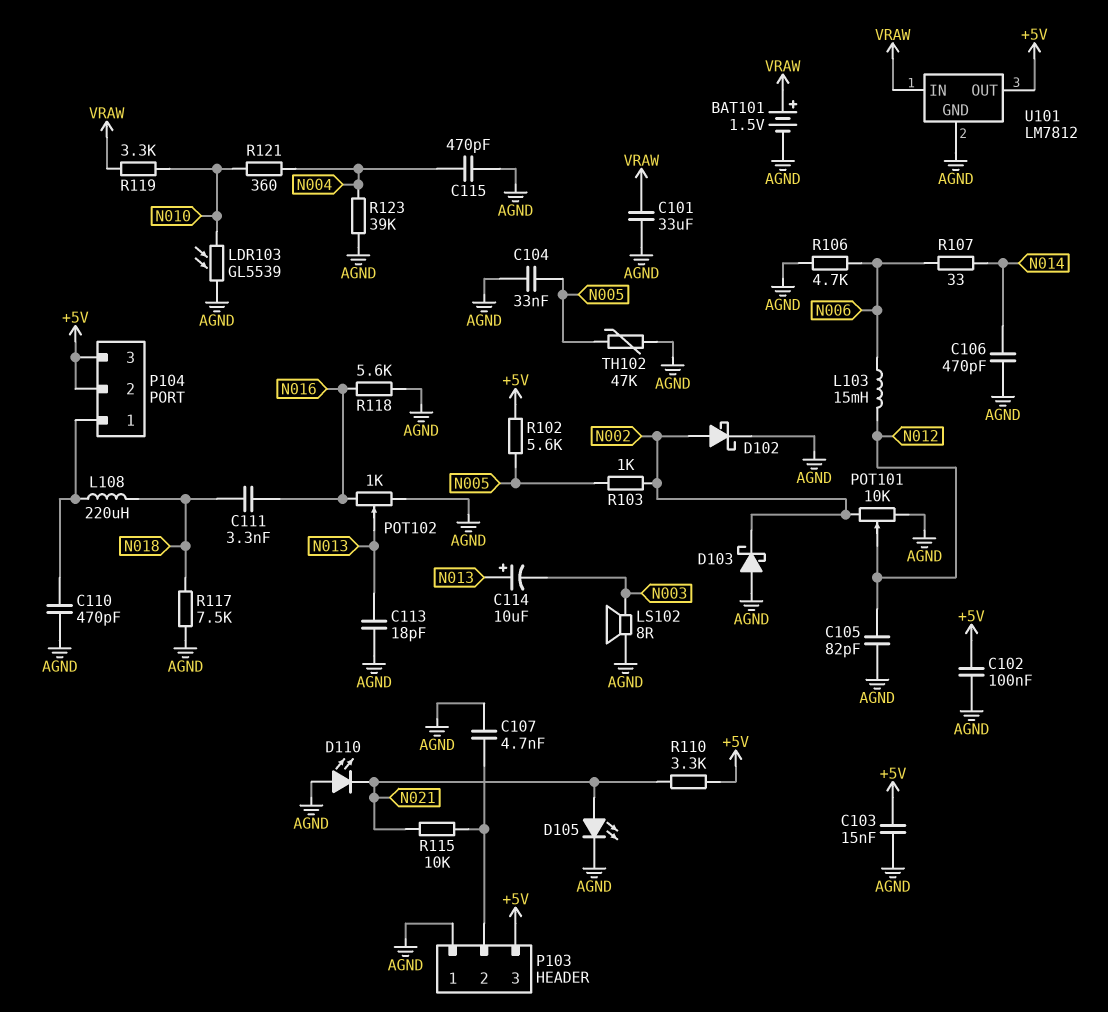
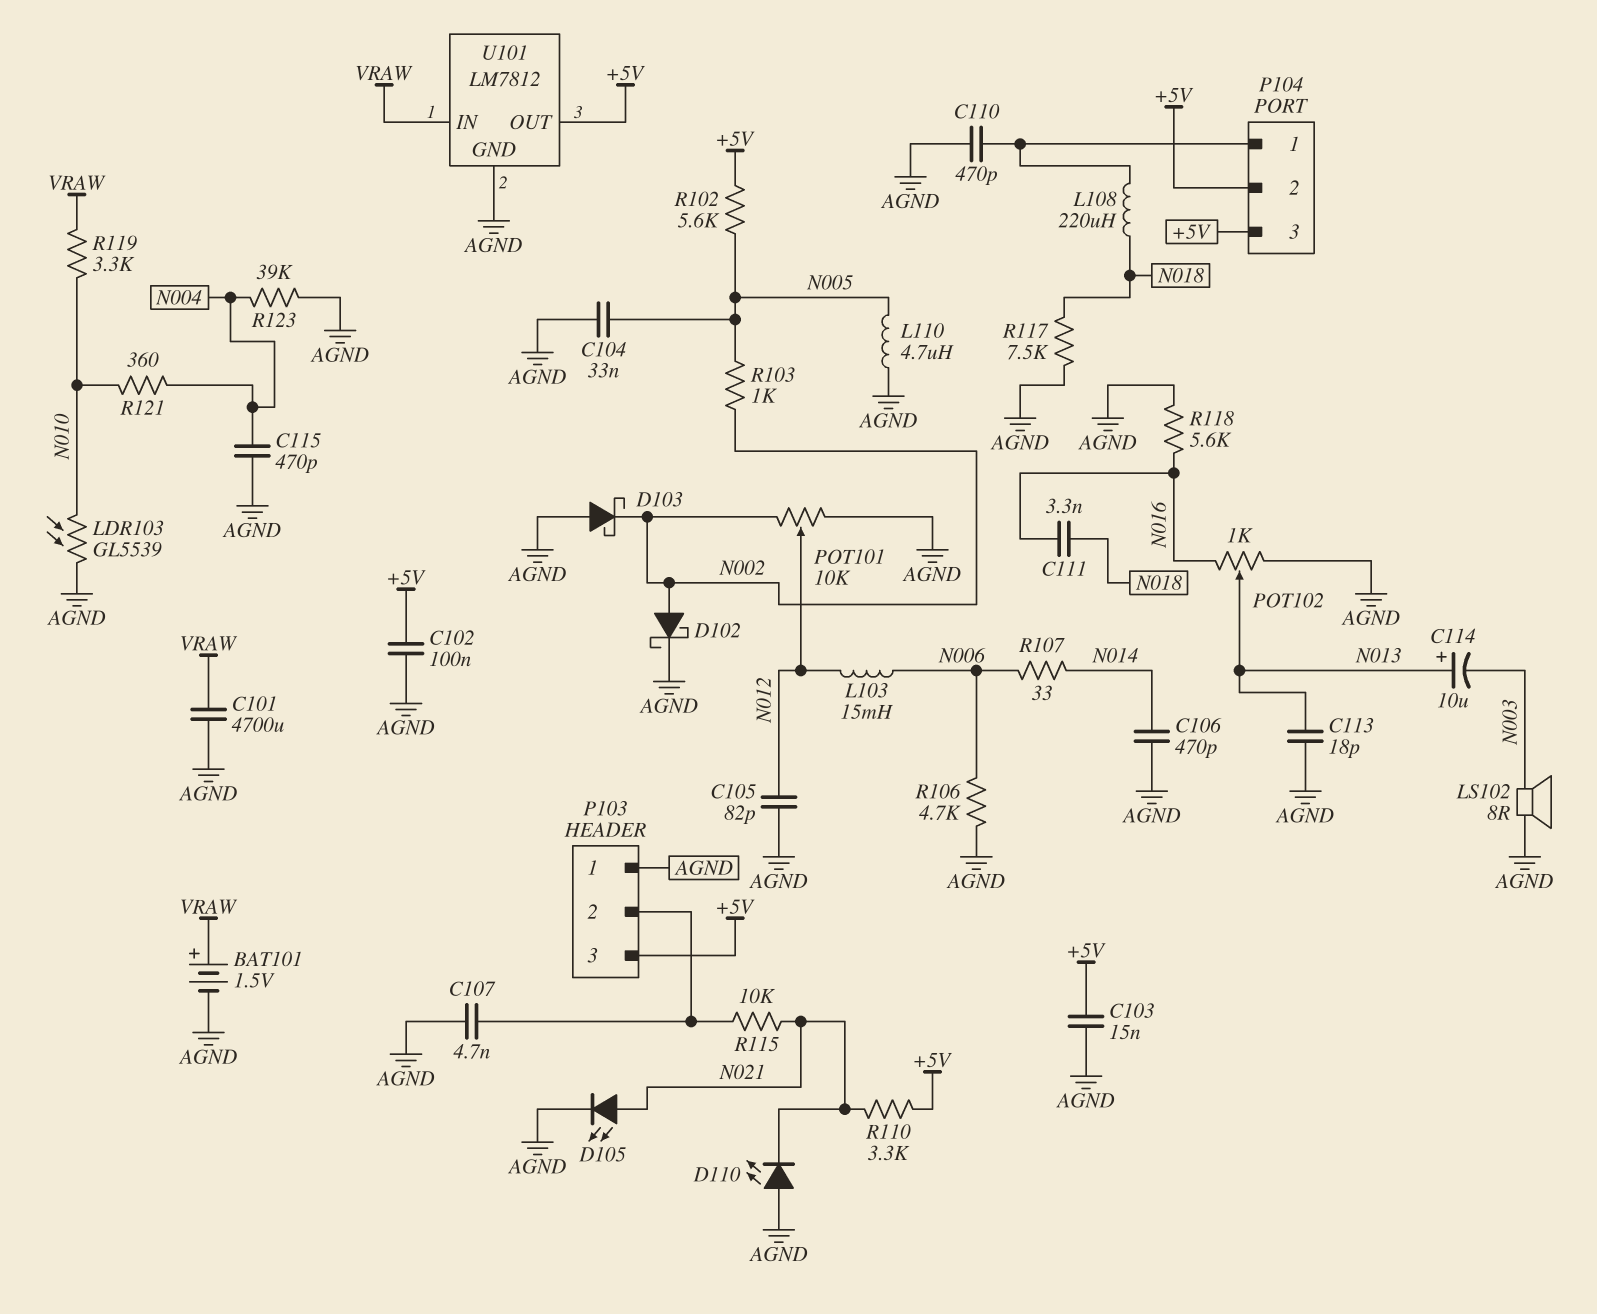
C101: 33uF (AGND, VRAW) -> 4700uF (AGND, VRAW)
L110: none -> 4.7uH (AGND, N005)
TH102: 47k (AGND, N005) -> none

